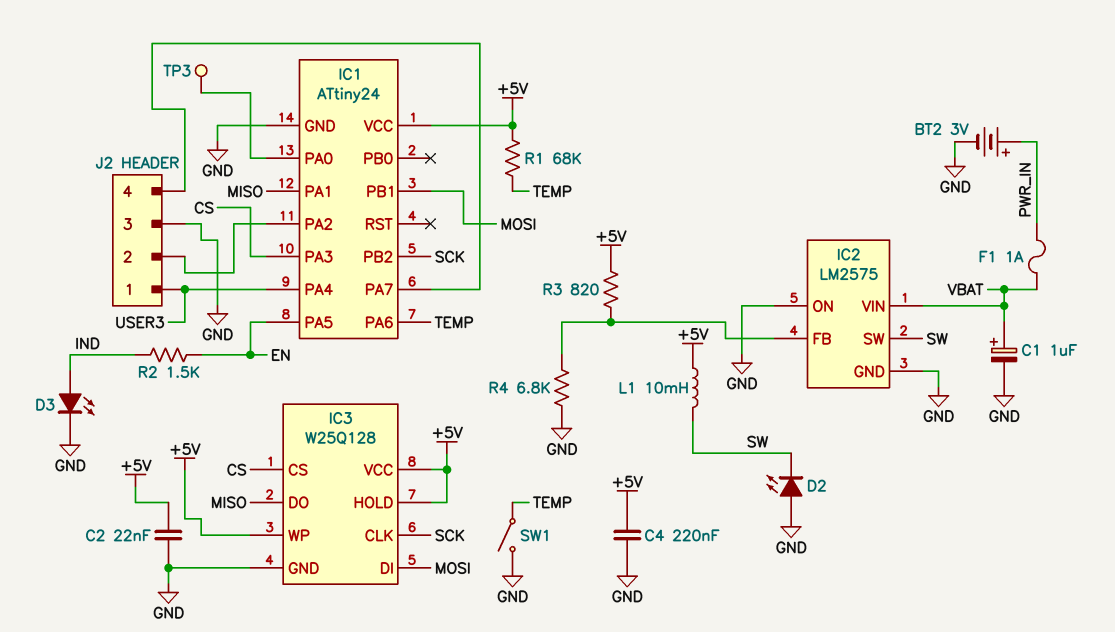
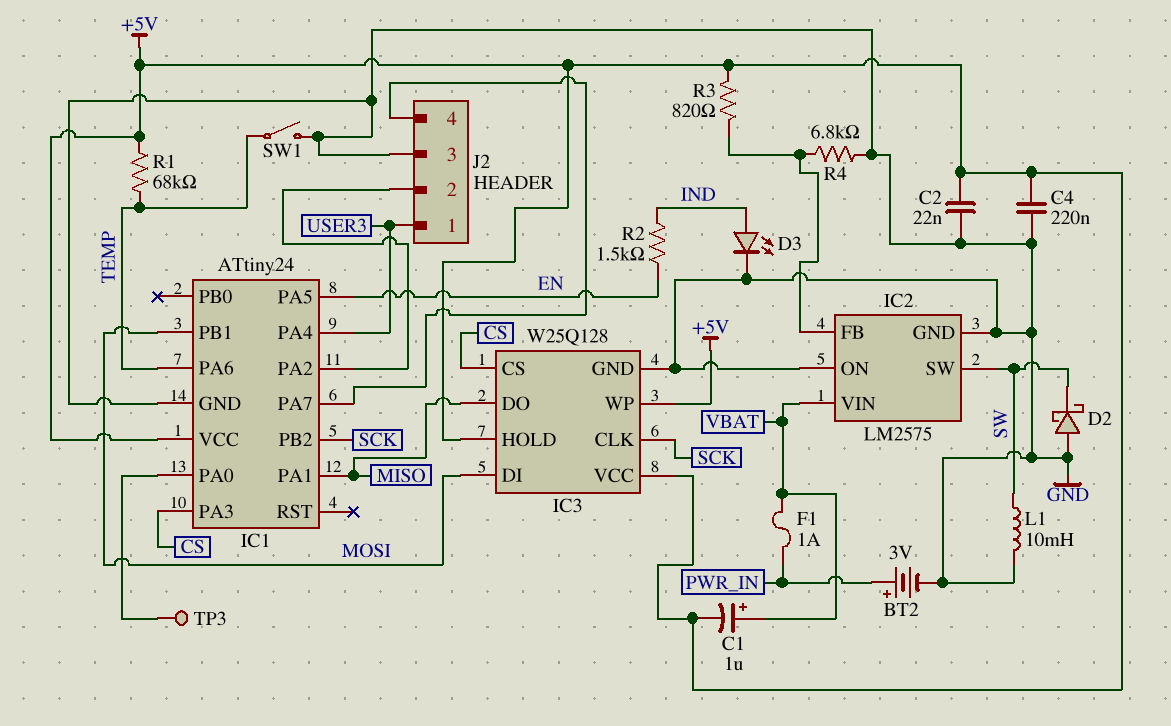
C1: 1uF (plus VBAT, minus GND) -> 1uF (plus VBAT, minus +5V)
D2: LED (A GND, K SW) -> schottky (A GND, K SW)
L1: 10mH (+5V, SW) -> 10mH (GND, SW)

